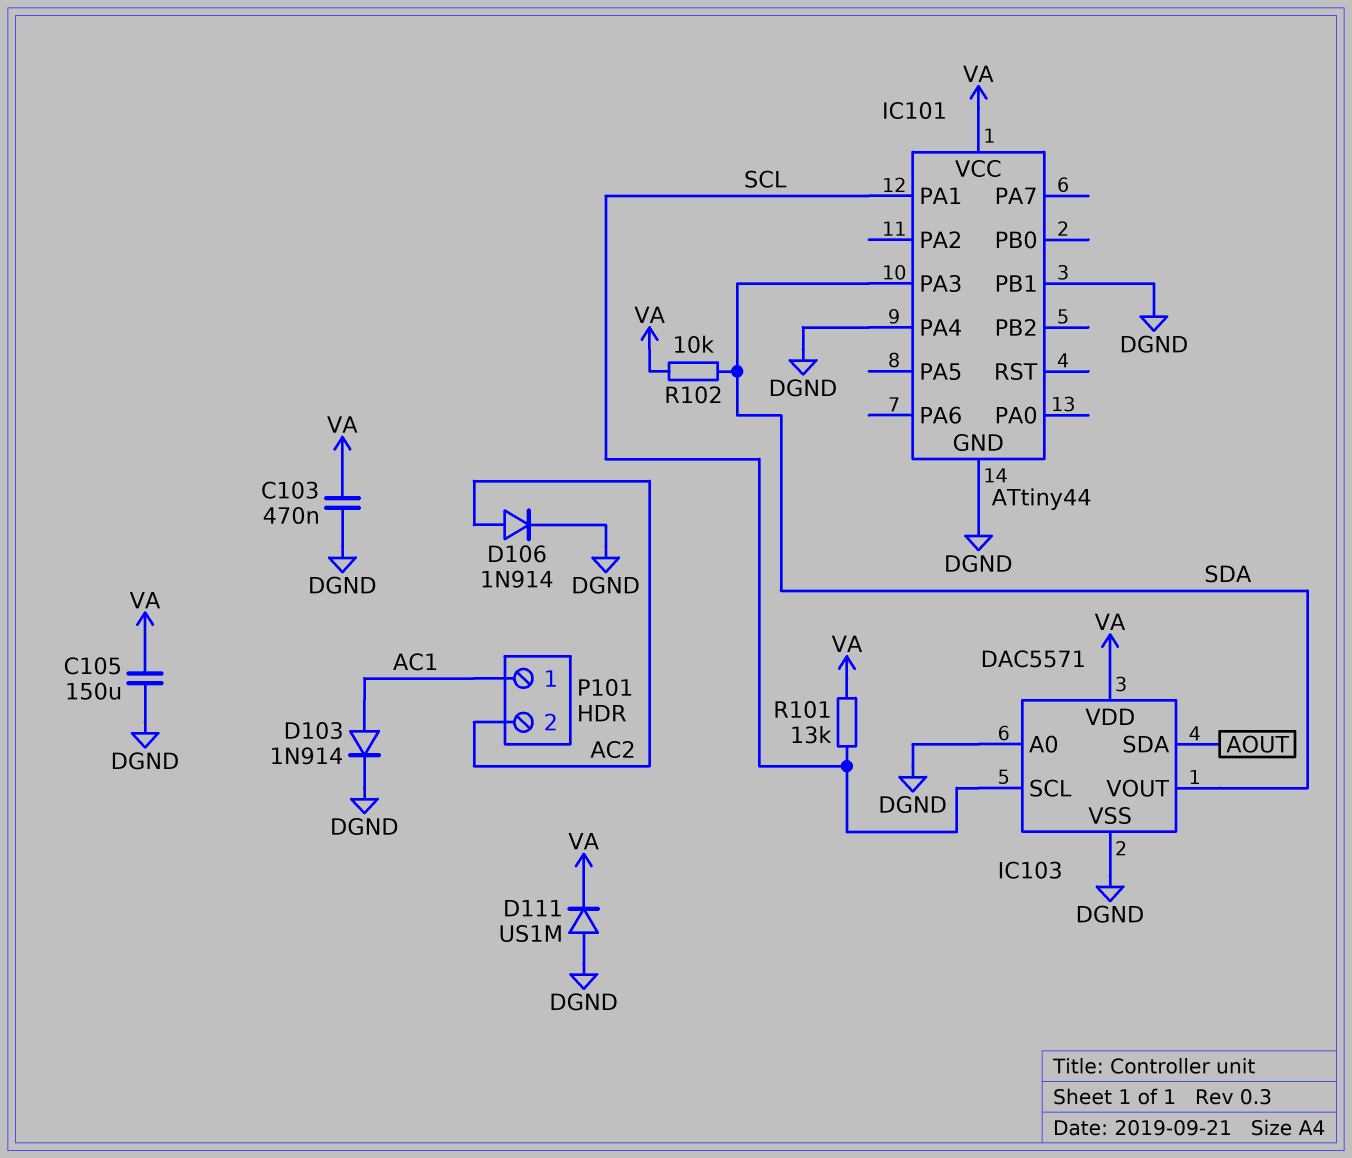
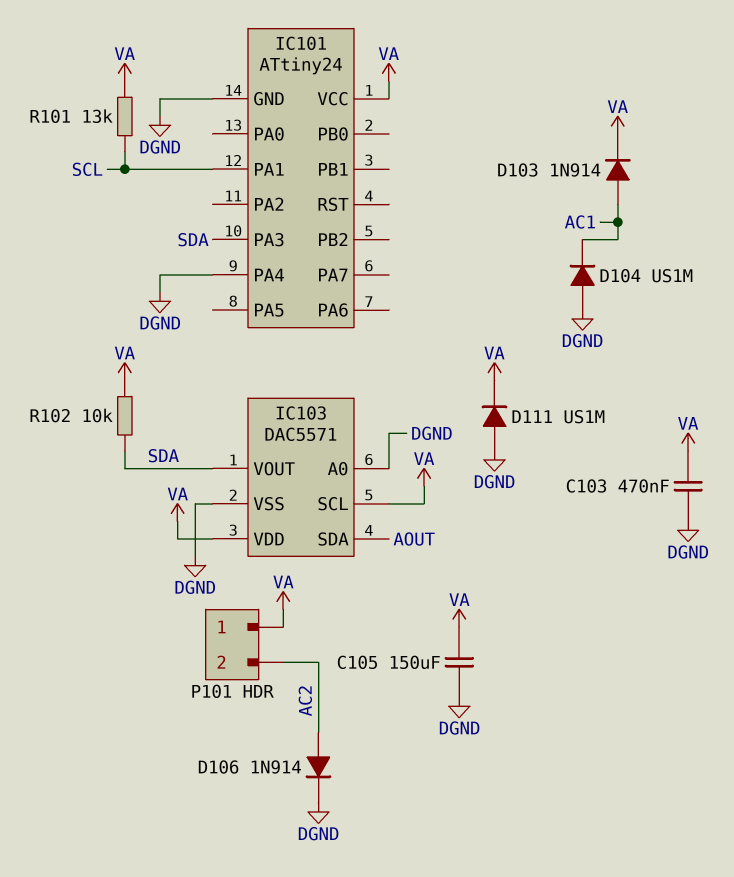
D103: diode 1N914 (A AC1, K DGND) -> diode 1N914 (A AC1, K VA)
D104: none -> diode US1M (A DGND, K AC1)
IC101: ATtiny44 -> ATtiny24
IC101 pin PB1: DGND -> none
IC103 pin SCL: SCL -> VA
P101 pin 1: AC1 -> VA

